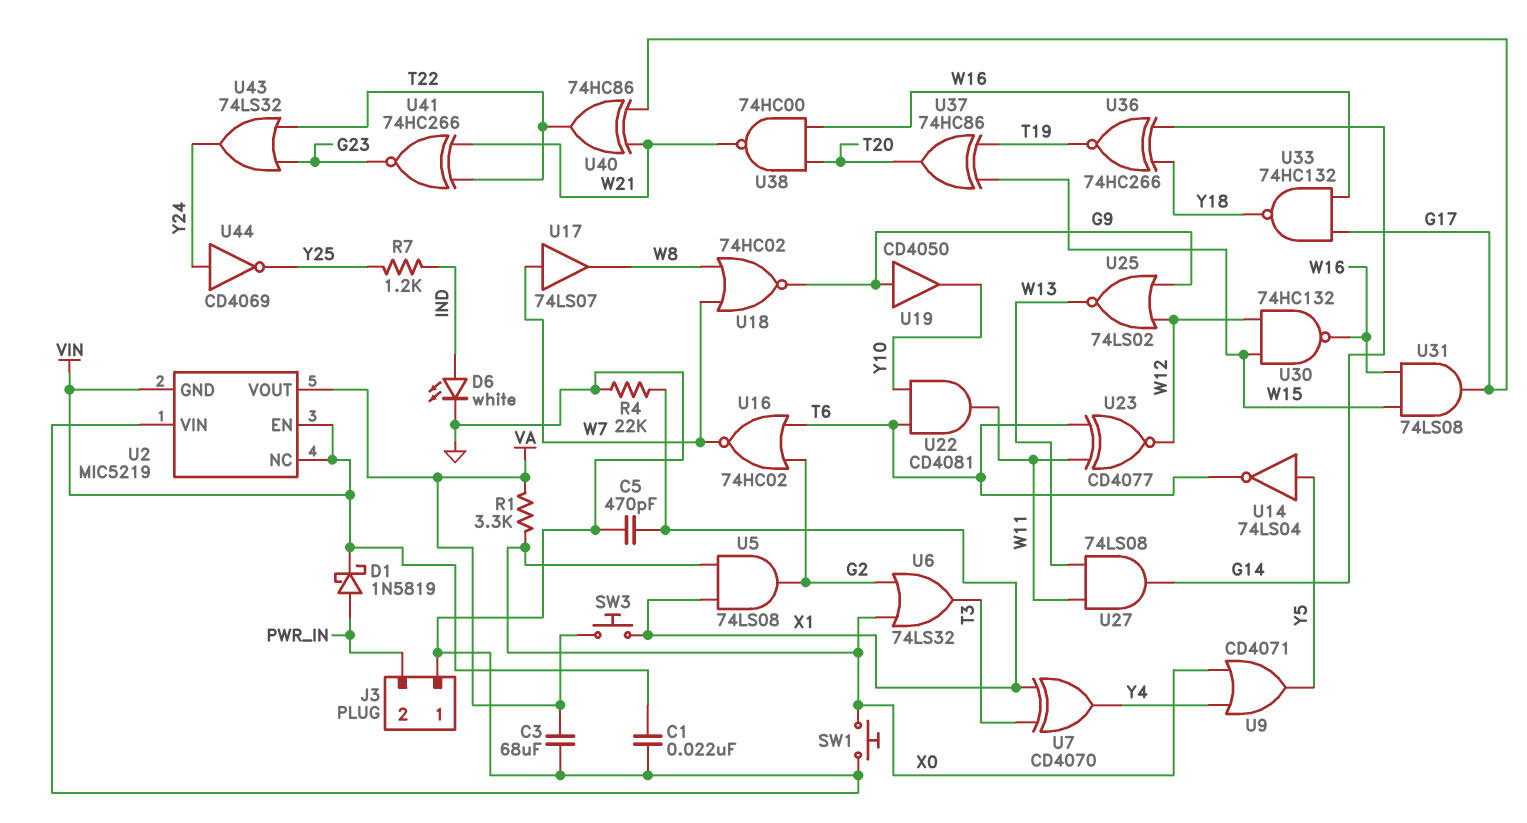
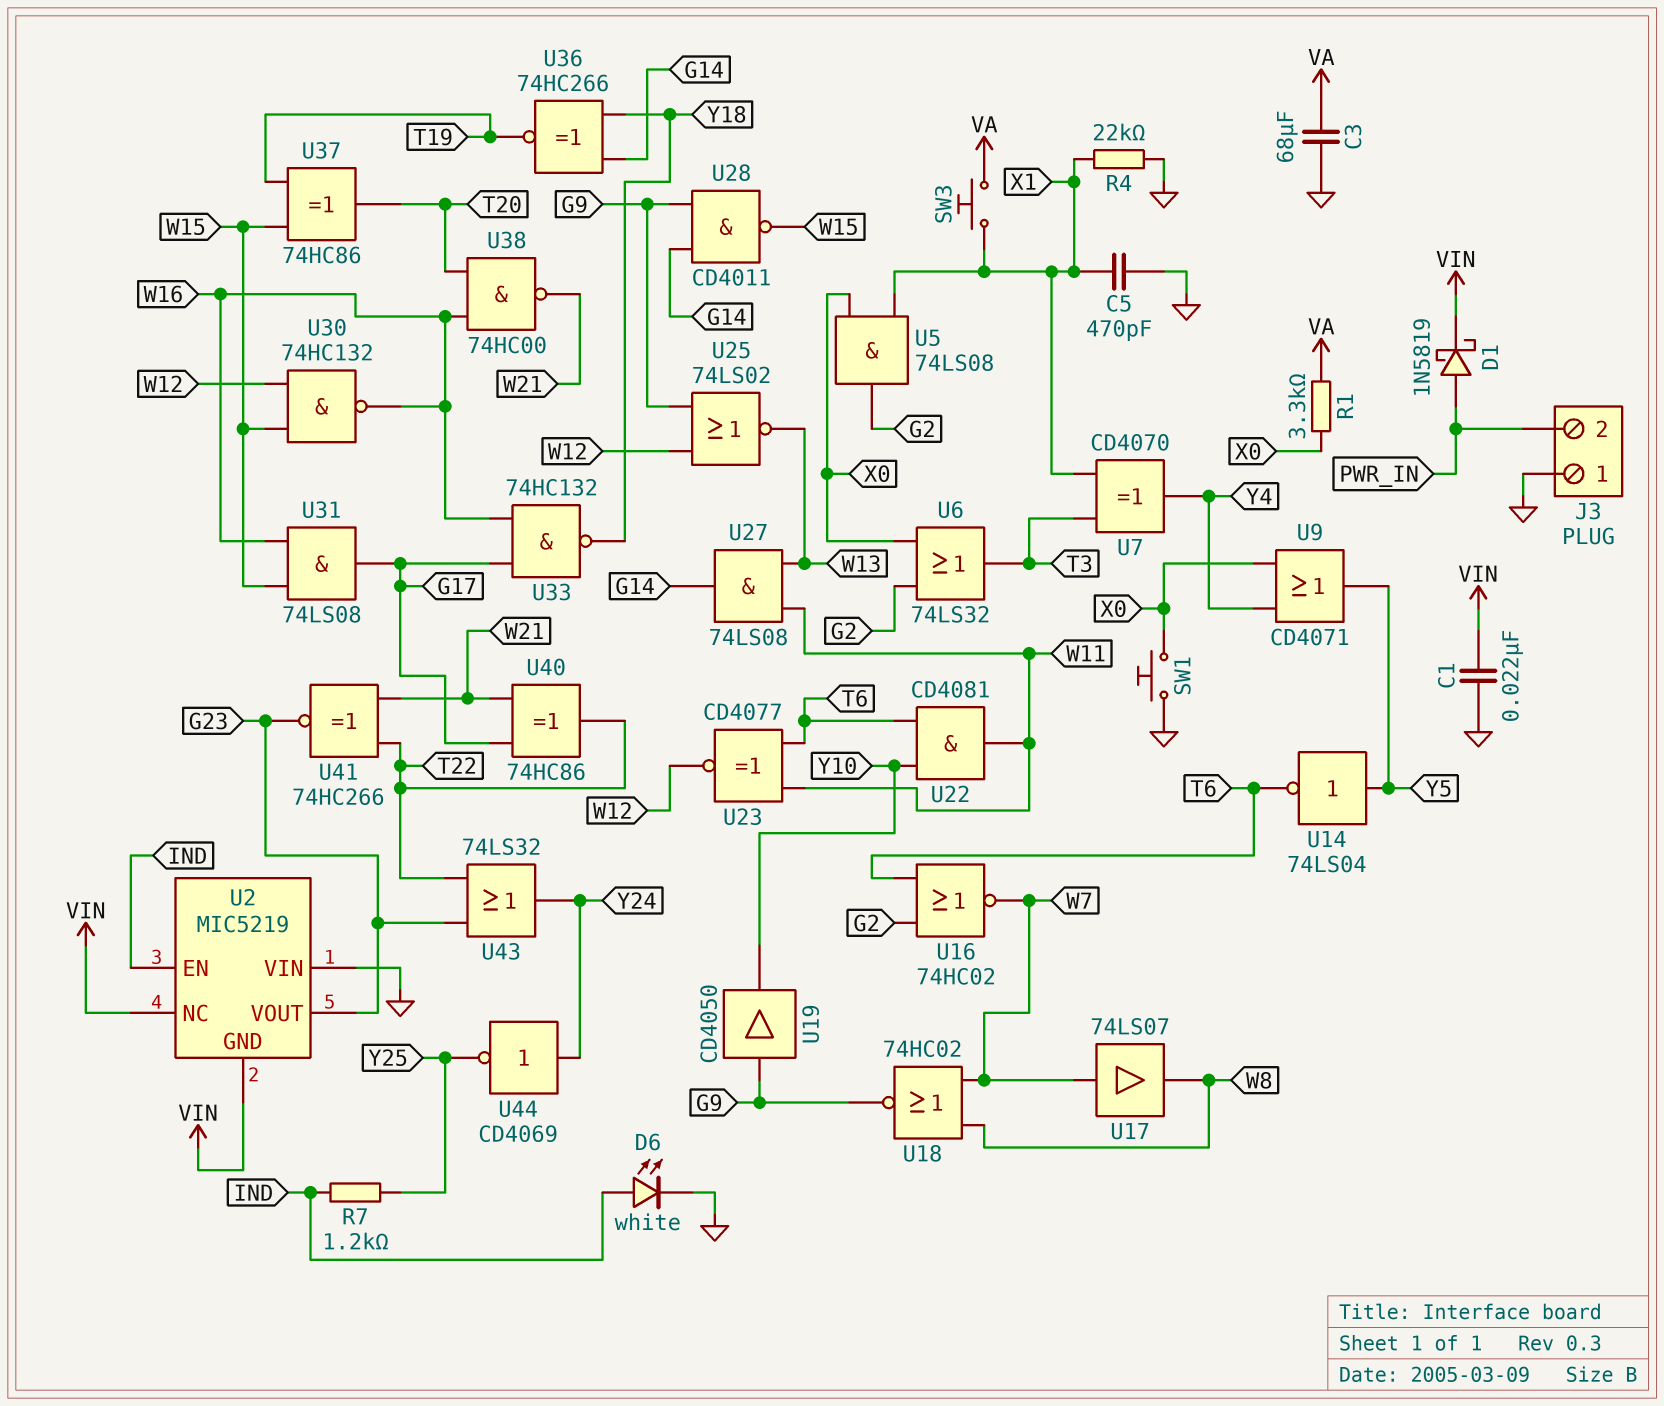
U2 pin EN: VIN -> IND
U2 pin VOUT: VA -> G23
U28: none -> NAND CD4011 (in G9, in G14, out W15)

